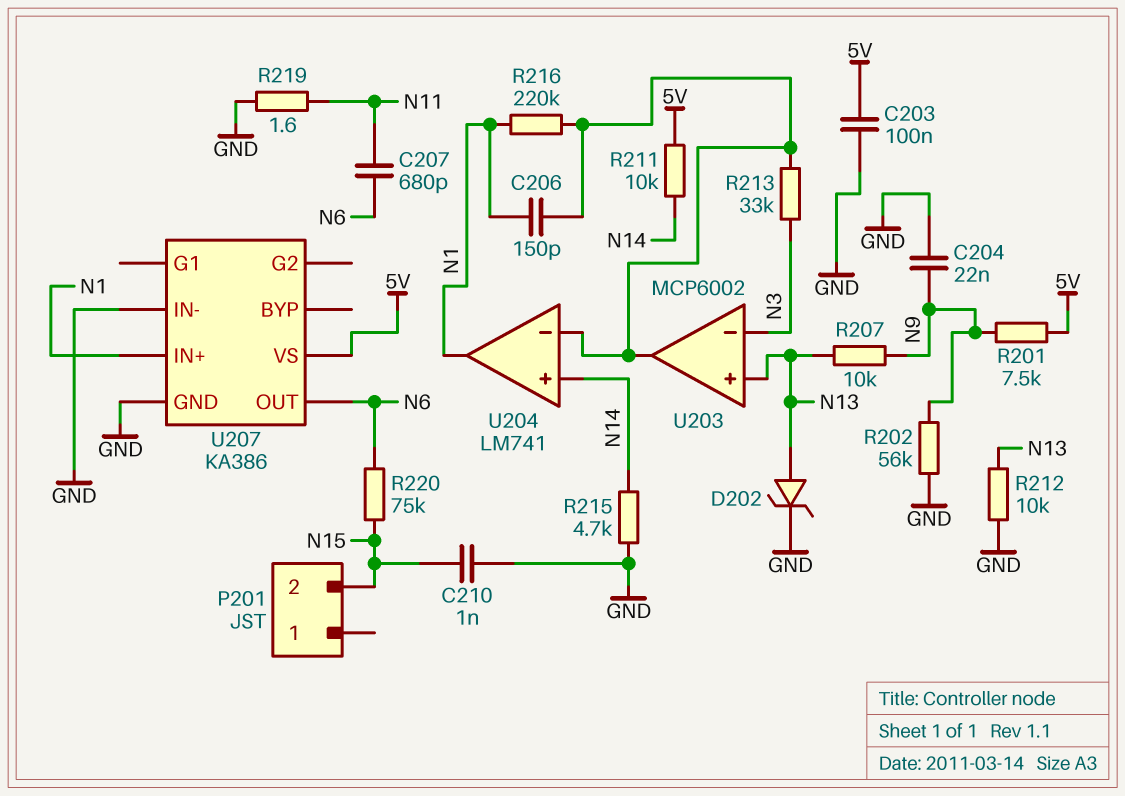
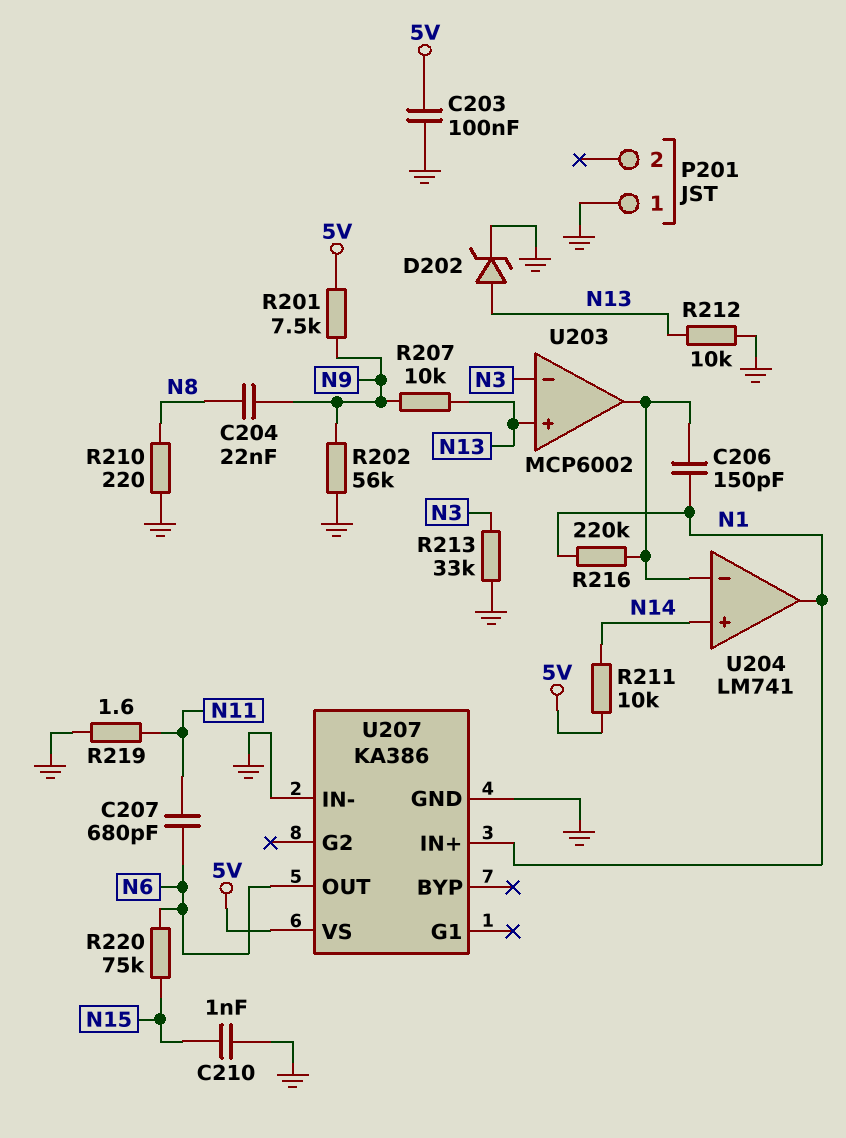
C204: 22nF (GND, N9) -> 22nF (N8, N9)
P201 pin 1: none -> GND
P201 pin 2: N15 -> none
R210: none -> 220 (GND, N8)
R213: 33k (N3, U203/out) -> 33k (GND, N3)
R215: 4.7k (GND, N14) -> none

